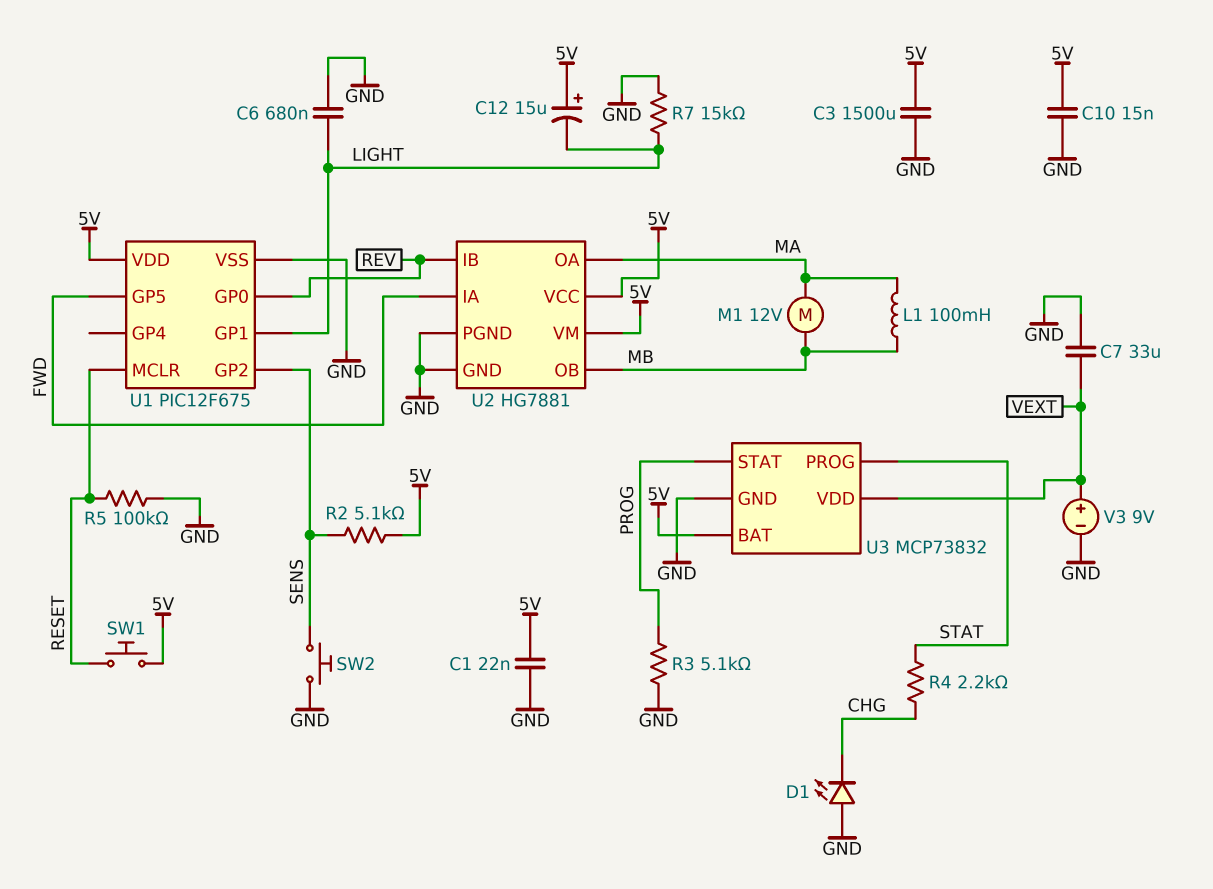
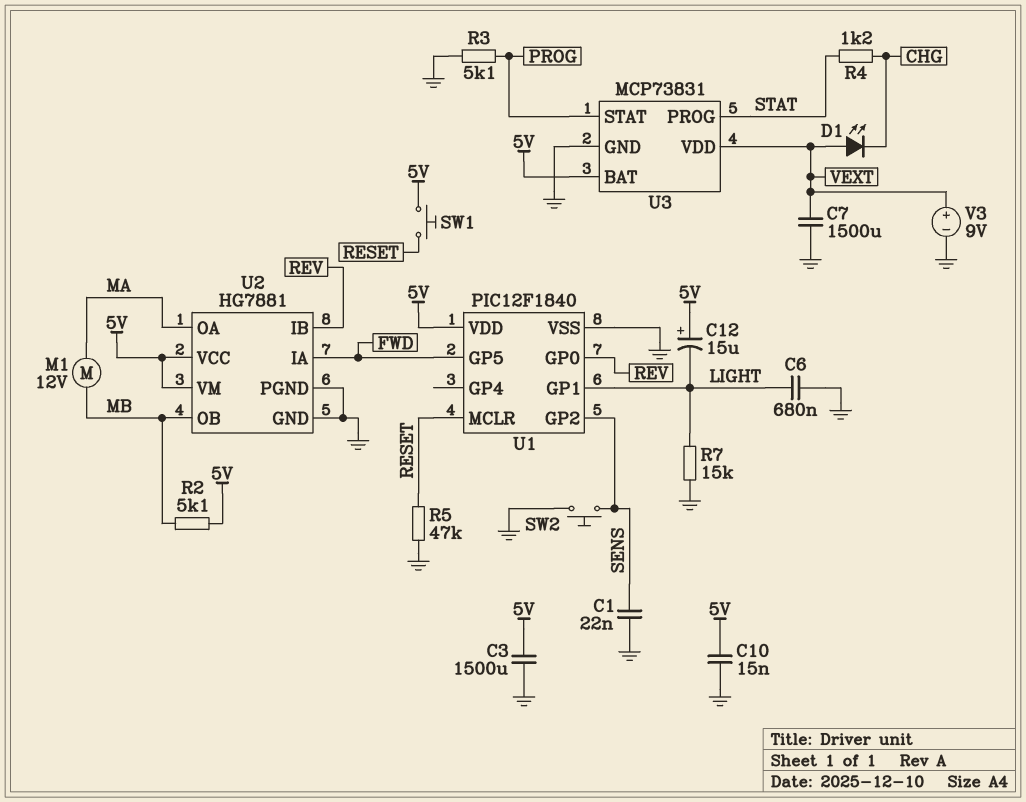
C1: 22nF (5V, GND) -> 22nF (GND, SENS)
C7: 33uF (GND, VEXT) -> 1500uF (GND, VEXT)
D1: LED (A GND, K CHG) -> LED (A VEXT, K CHG)
L1: 100mH (MA, MB) -> none
R2: 5.1k (5V, SENS) -> 5.1k (5V, MB)
R4: 2.2k (CHG, STAT) -> 1.2k (CHG, STAT)
R5: 100k (GND, RESET) -> 47k (GND, RESET)
U1: PIC12F675 -> PIC12F1840
U3: MCP73832 -> MCP73831

